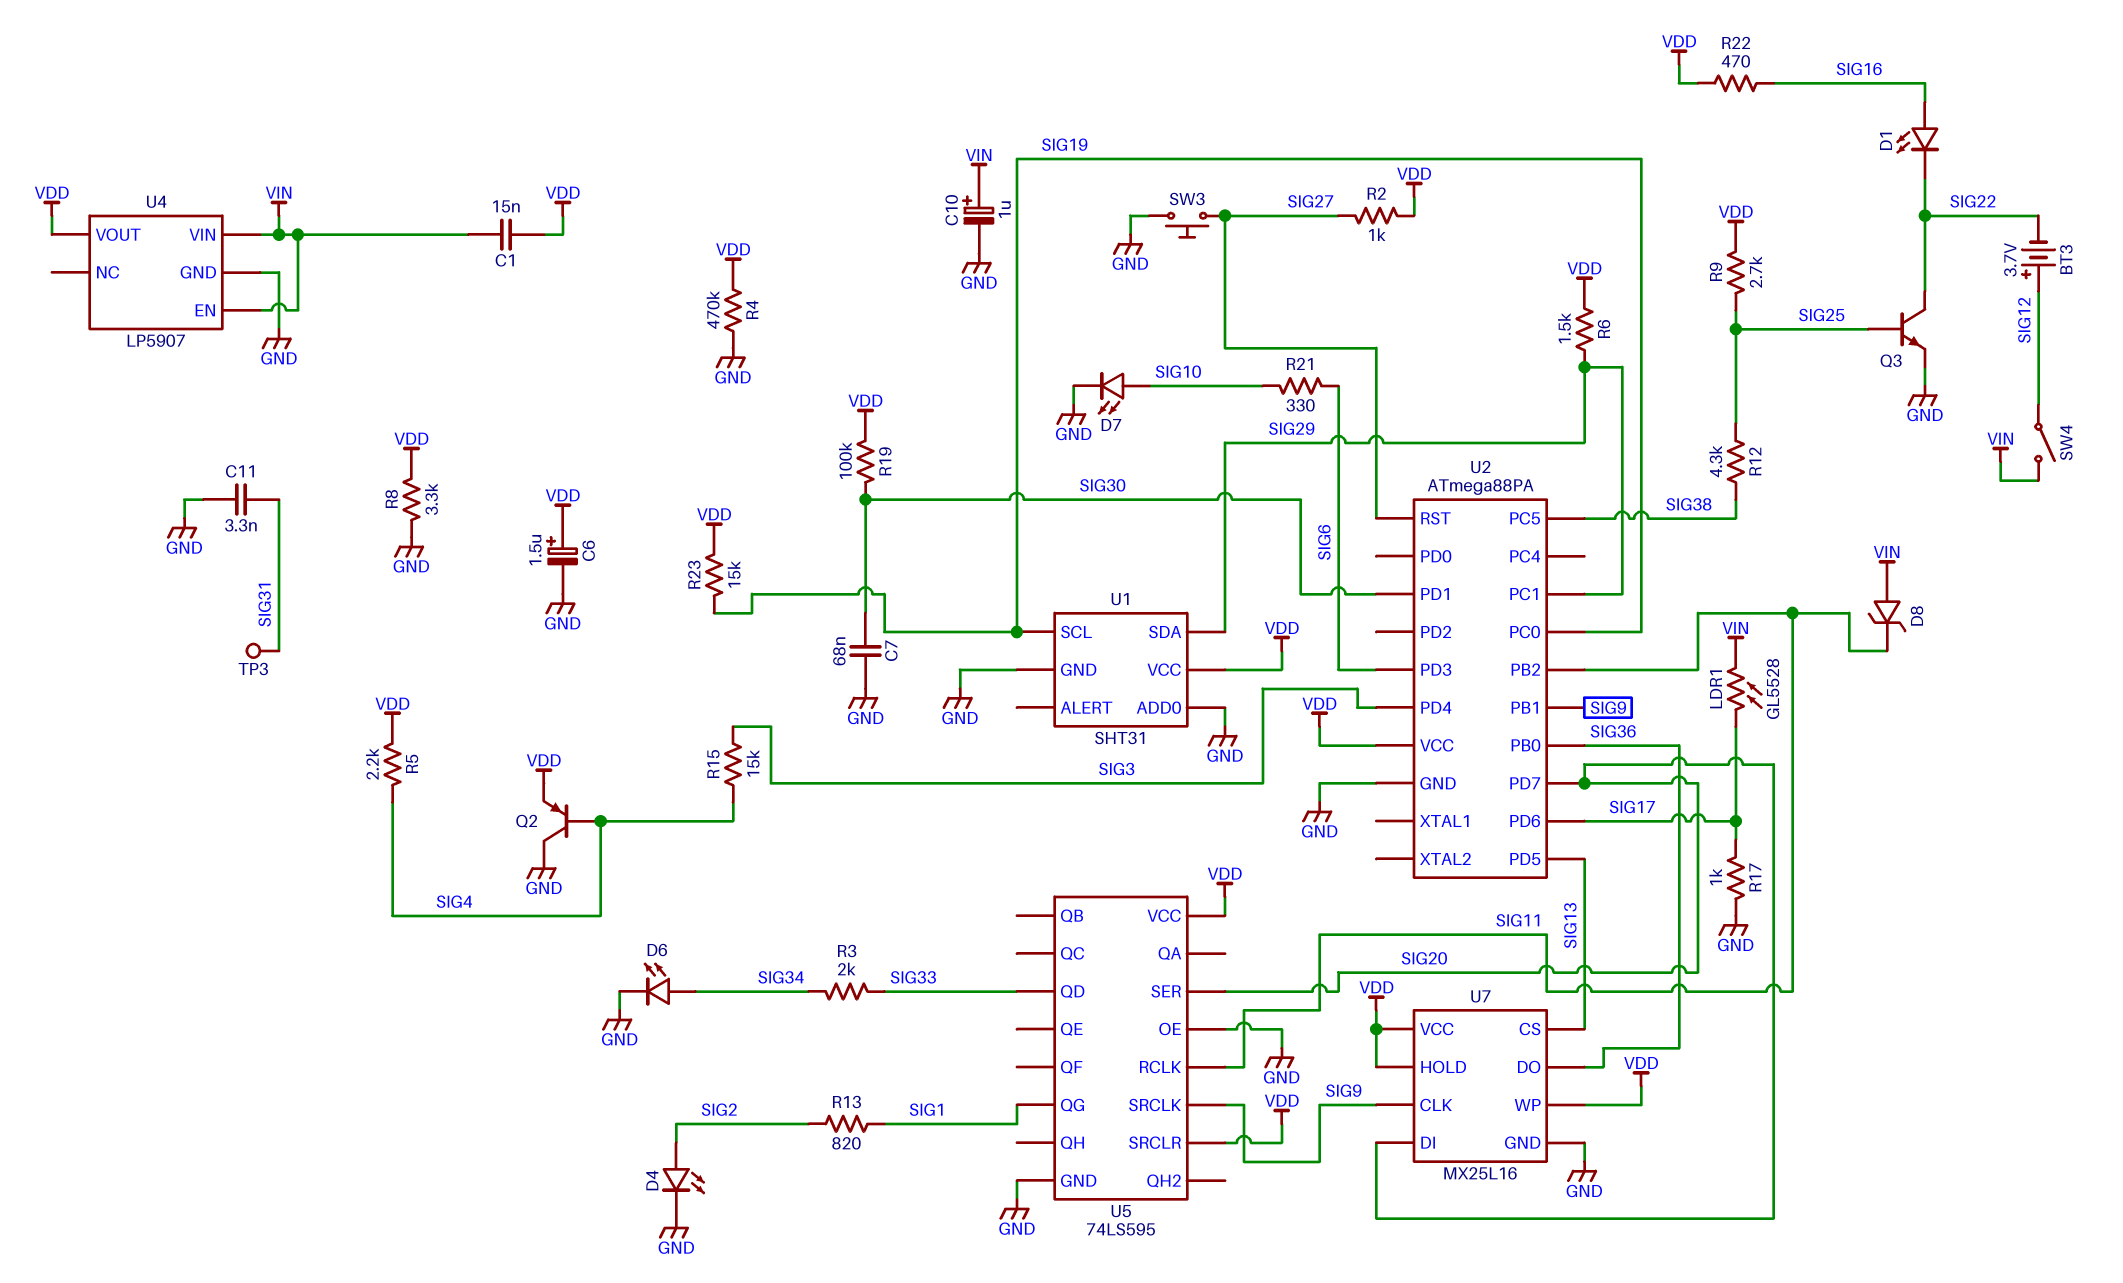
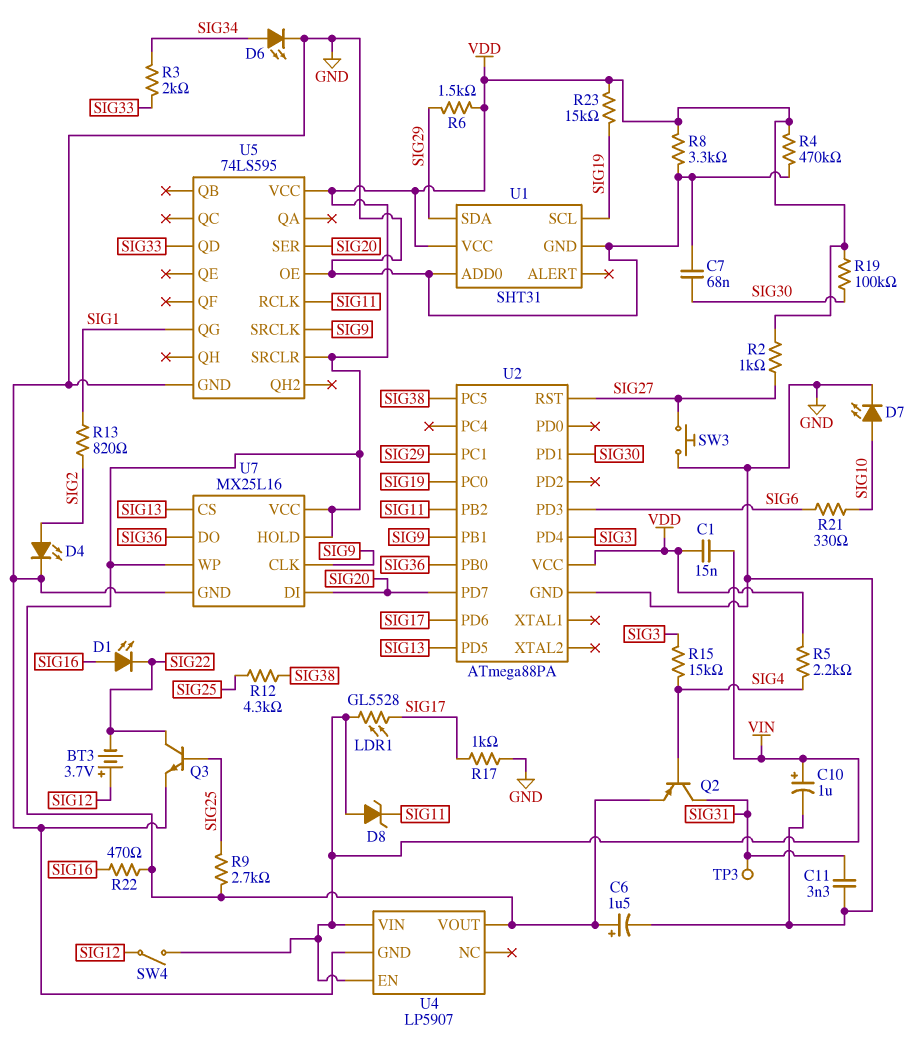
Q2: PNP (B SIG4, C GND, E VDD) -> PNP (B SIG4, C SIG31, E VDD)

